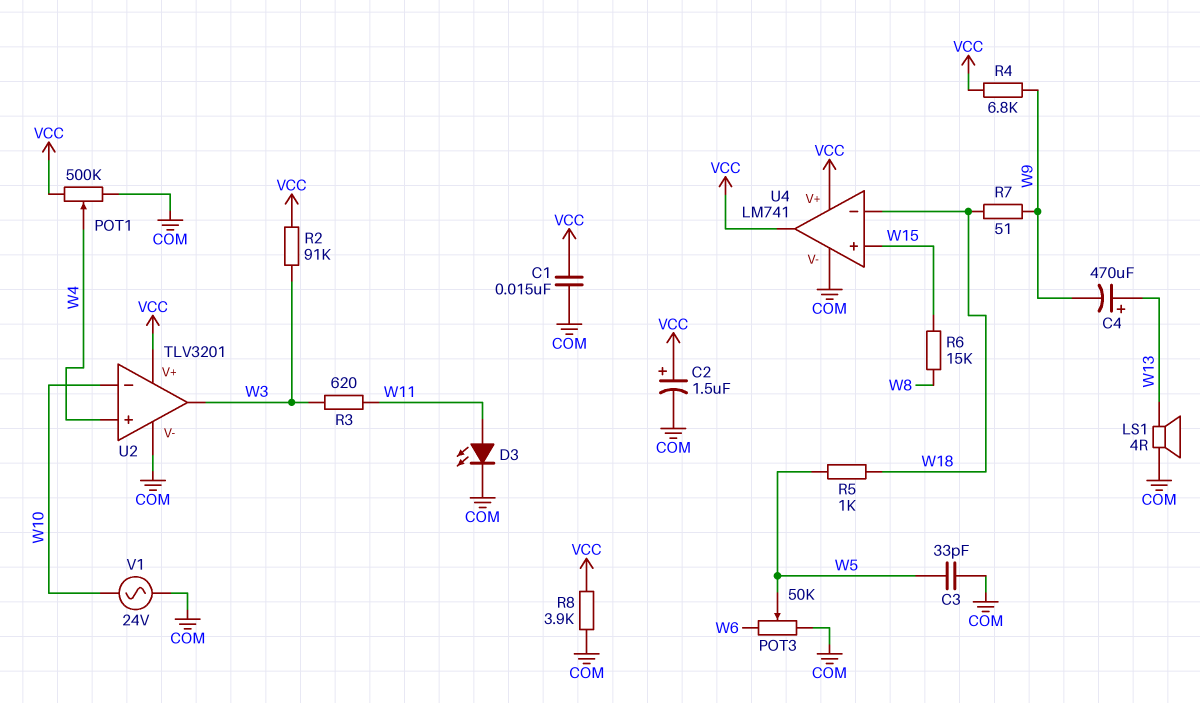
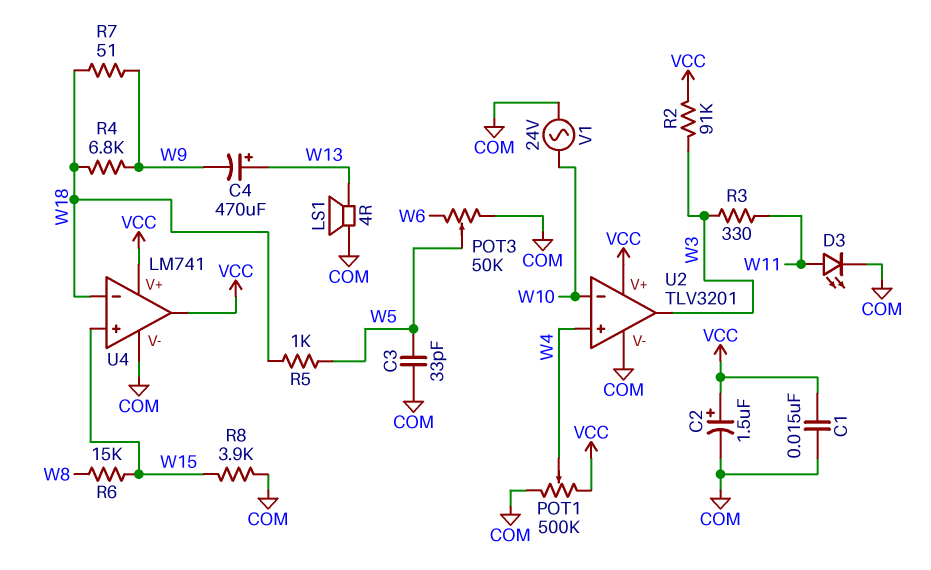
R3: 620 (W3, W11) -> 330 (W3, W11)
R4: 6.8k (VCC, W9) -> 6.8k (W9, W18)
R8: 3.9k (COM, VCC) -> 3.9k (COM, W15)

